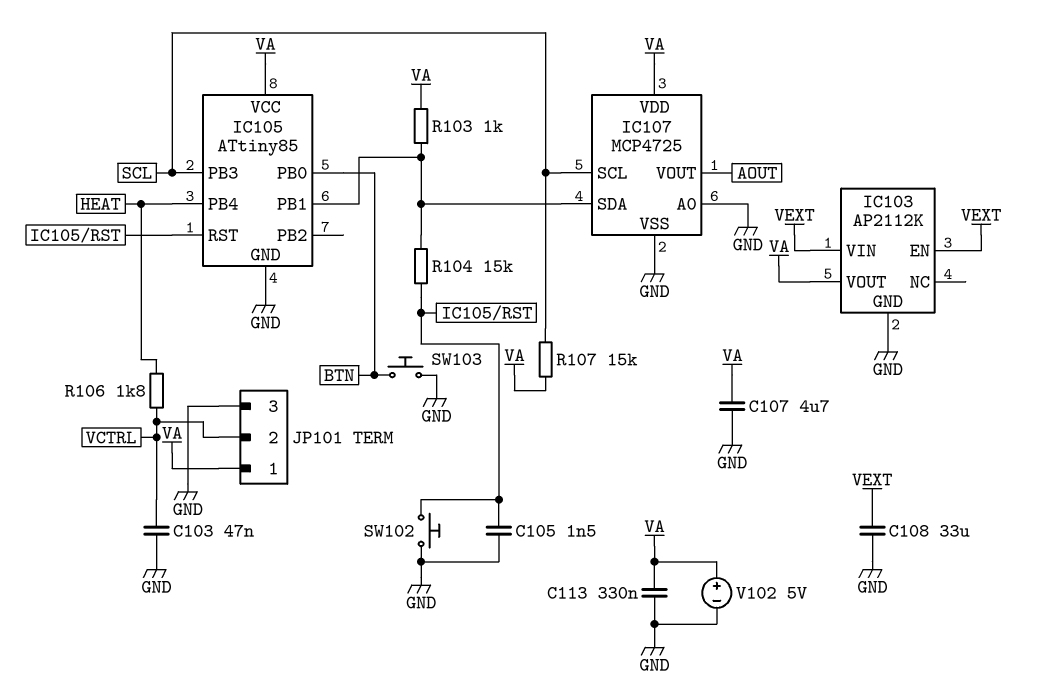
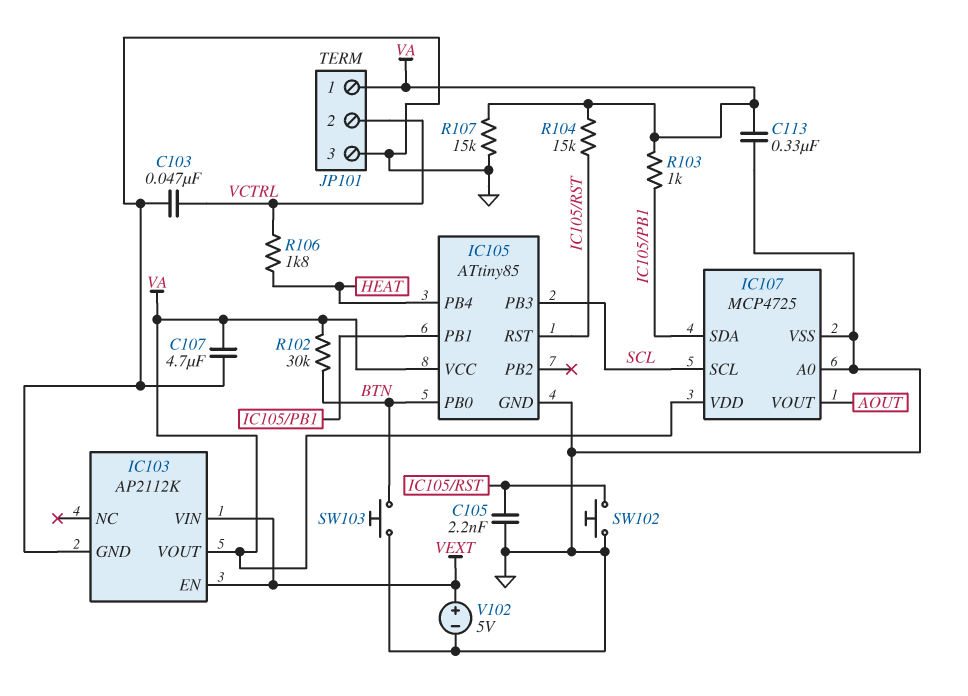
C105: 1.5nF (GND, IC105/RST) -> 2.2nF (GND, IC105/RST)
C108: 33uF (GND, VEXT) -> none
R102: none -> 30k (BTN, VA)
R104: 15k (IC105/PB1, IC105/RST) -> 15k (IC105/RST, VA)
R107: 15k (SCL, VA) -> 15k (GND, VA)
V102: 5V (plus VA, minus GND) -> 5V (plus VEXT, minus GND)

